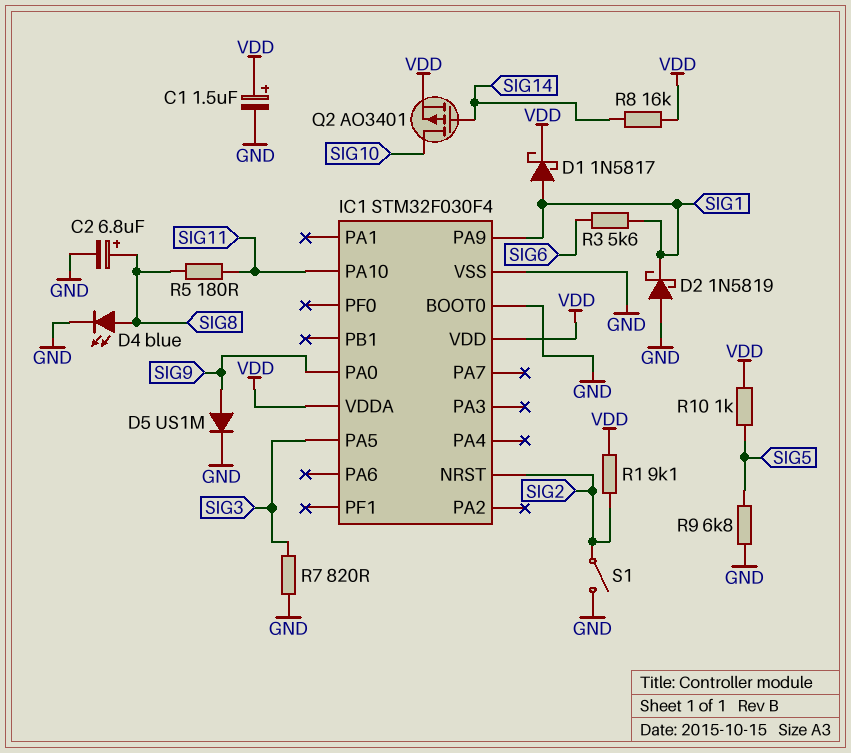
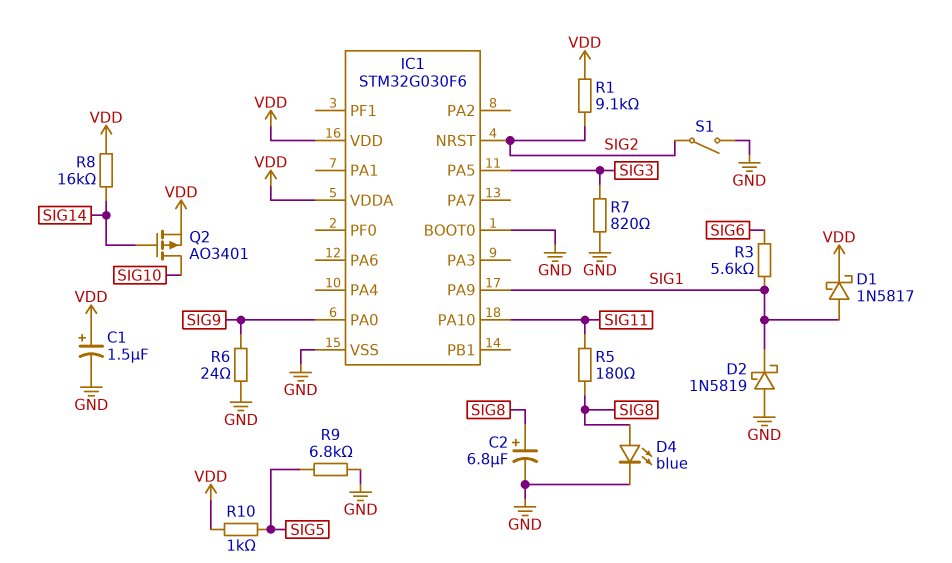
D5: diode US1M (A SIG9, K GND) -> none
IC1: STM32F030F4 -> STM32G030F6
R6: none -> 24 (GND, SIG9)

